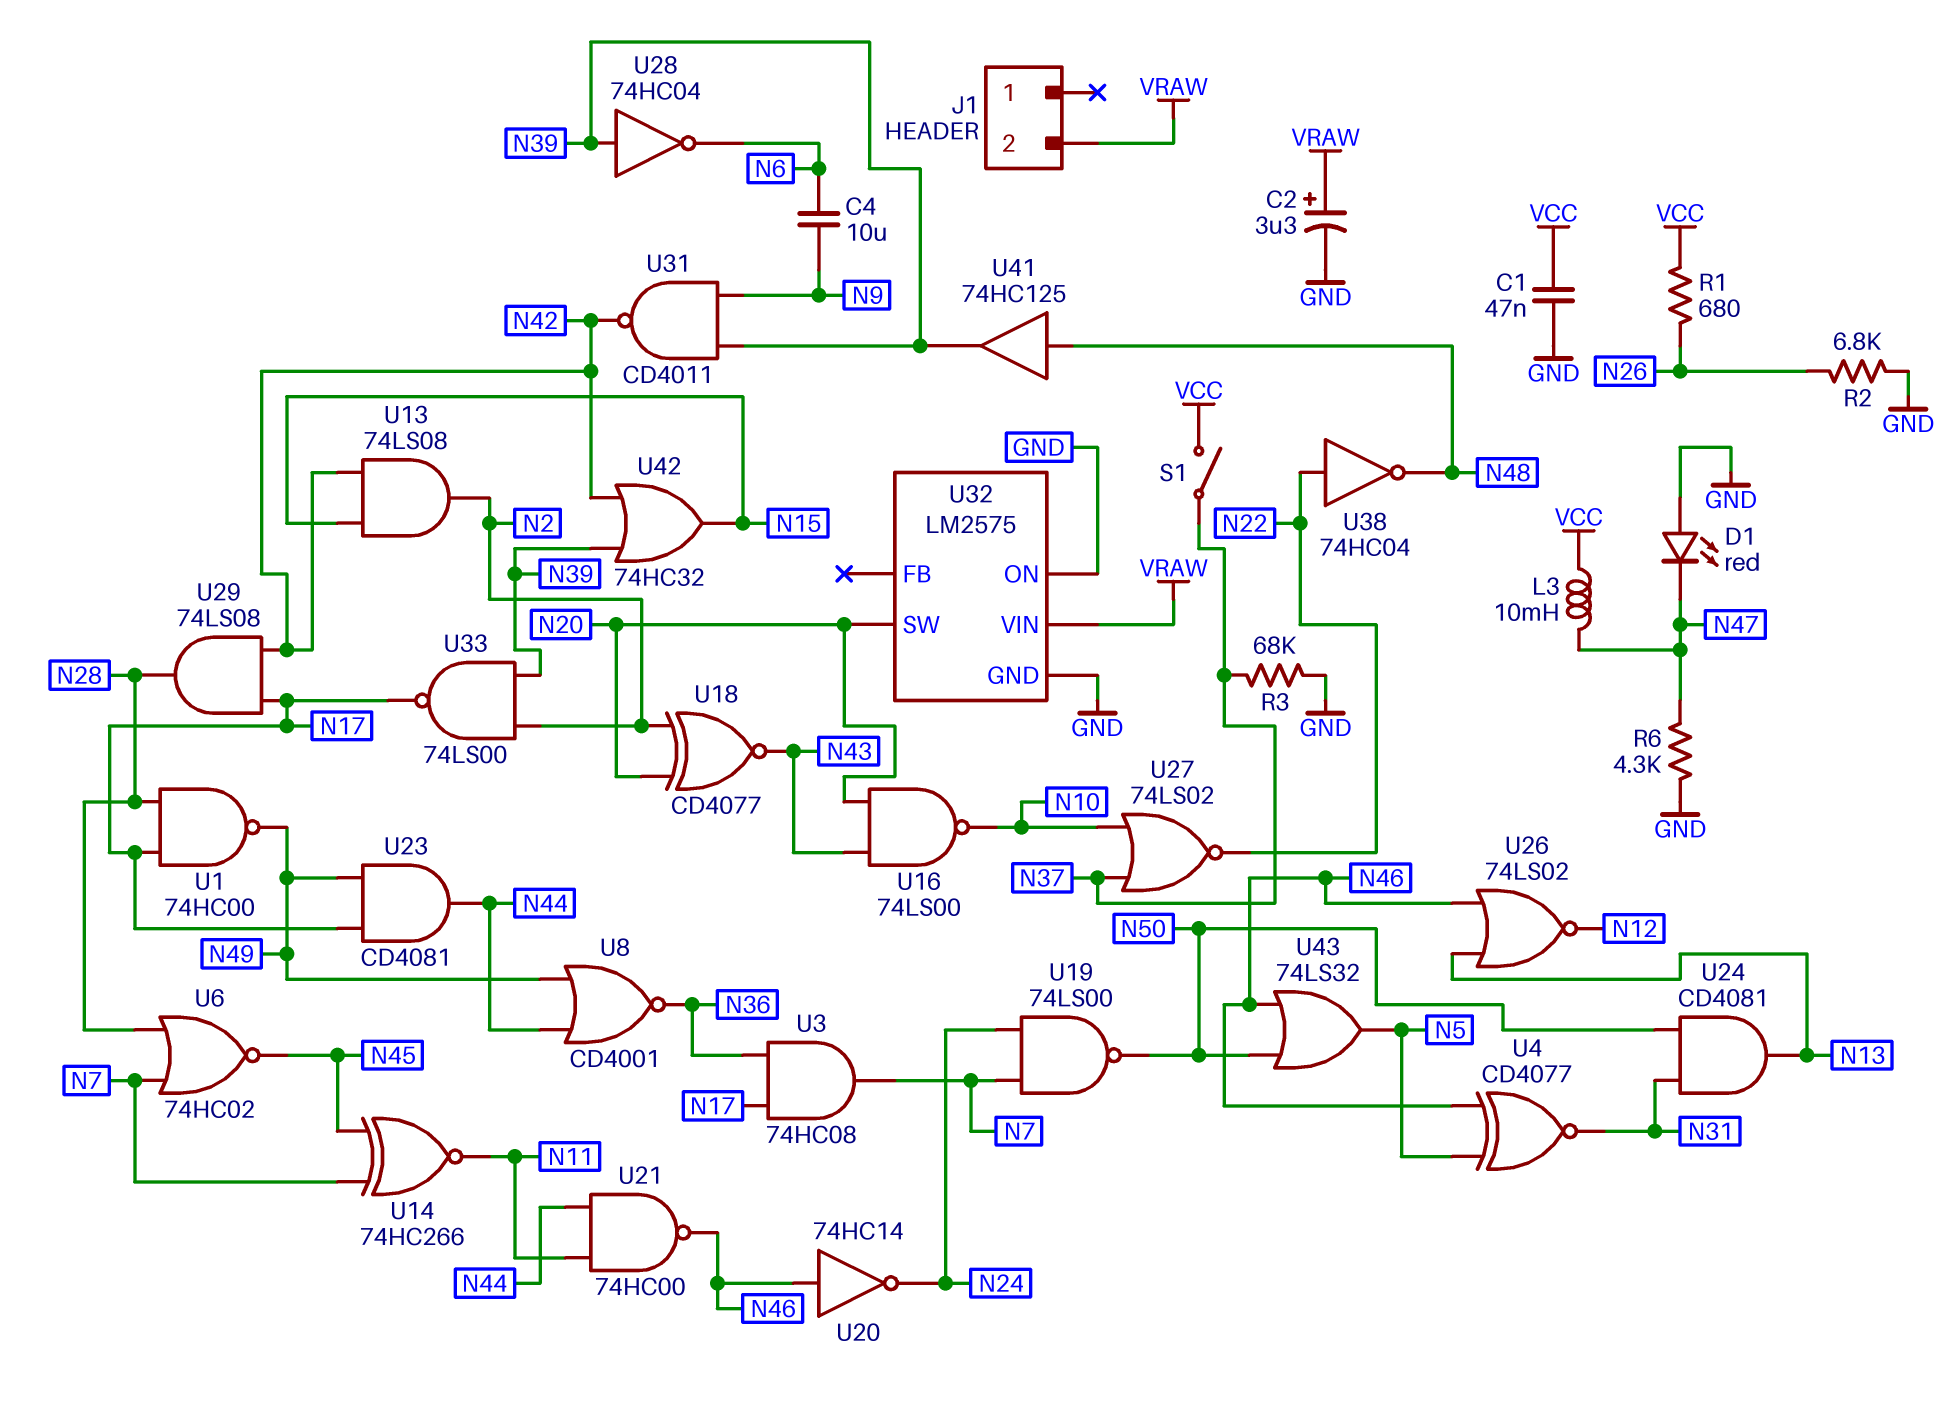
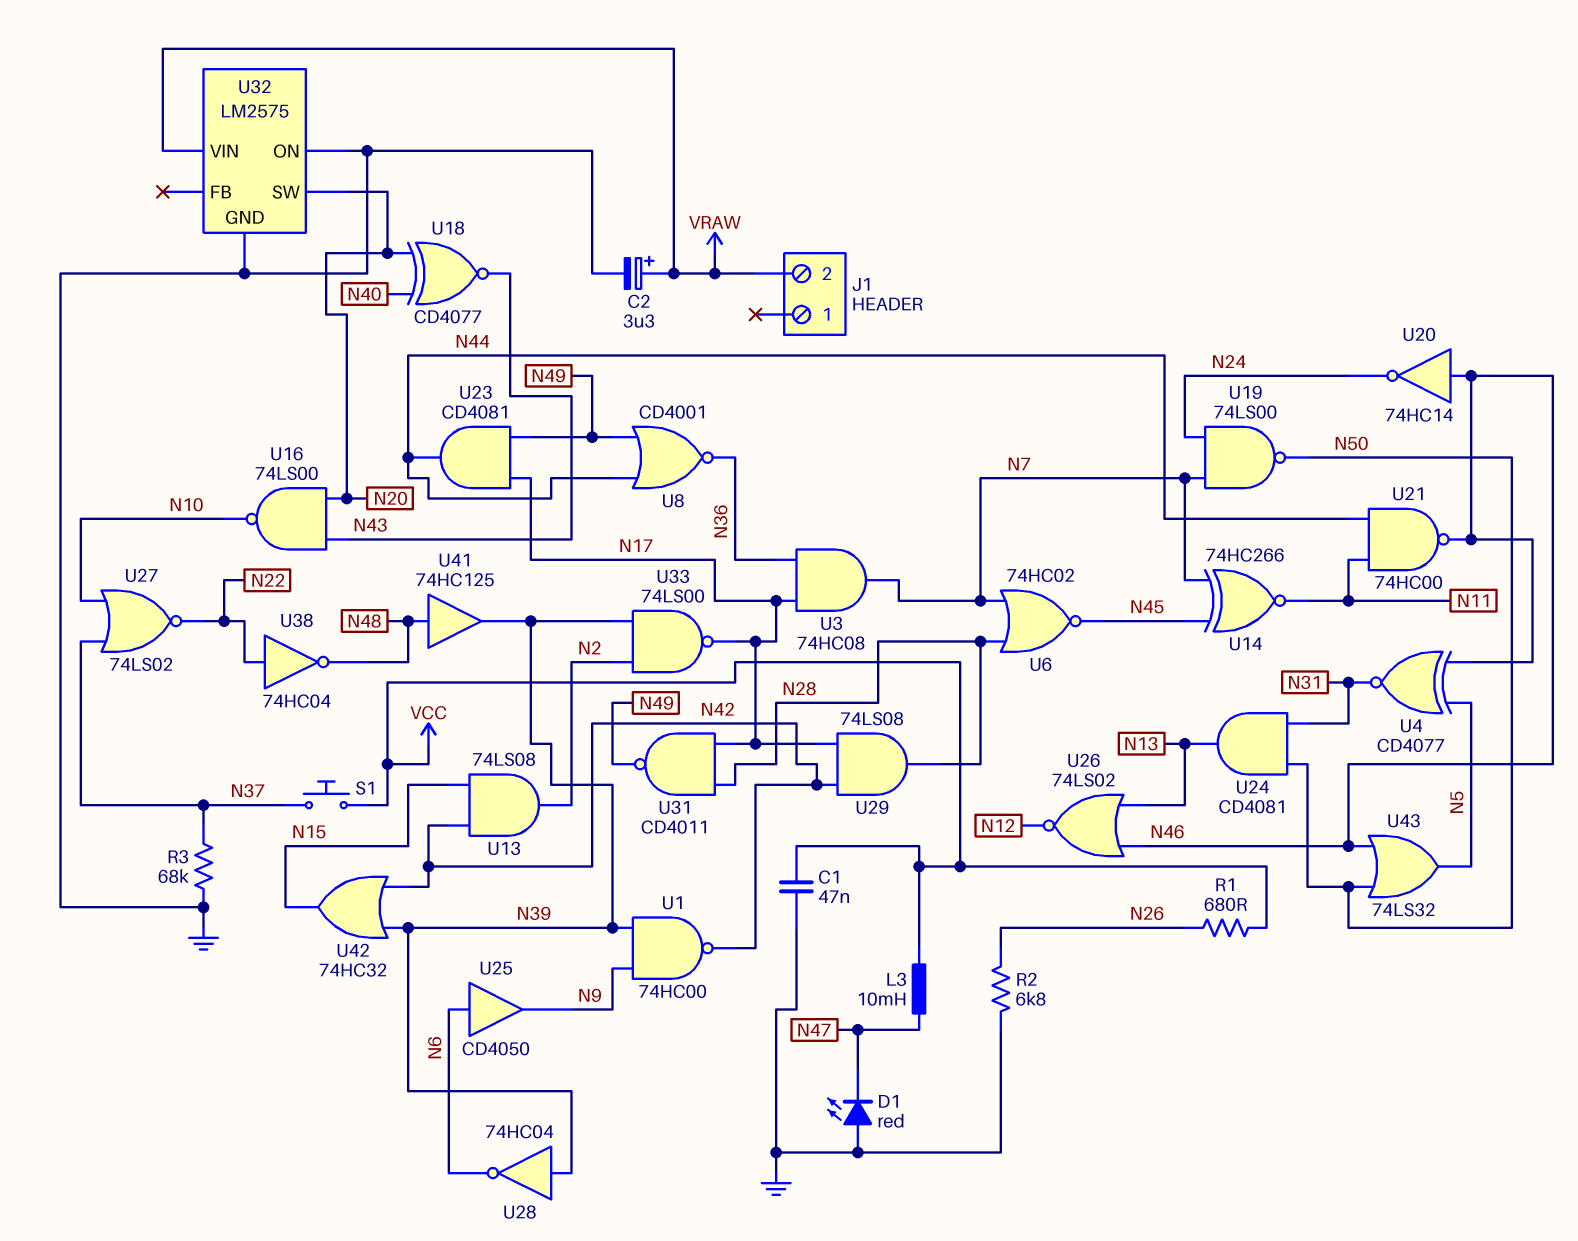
C4: 10uF (N6, N9) -> none
R6: 4.3k (GND, N47) -> none
S1: switch (N37, VCC) -> button (N37, VCC)
U1: NAND 74HC00 (in N17, in N28, out N49) -> NAND 74HC00 (in N9, in N39, out N42)
U18: XNOR CD4077 (in N2, in N20, out N43) -> XNOR CD4077 (in N20, in N40, out N43)
U25: none -> buffer CD4050 (in N6, out N9)
U31: NAND CD4011 (in N9, in N39, out N42) -> NAND CD4011 (in N17, in N28, out N49)

